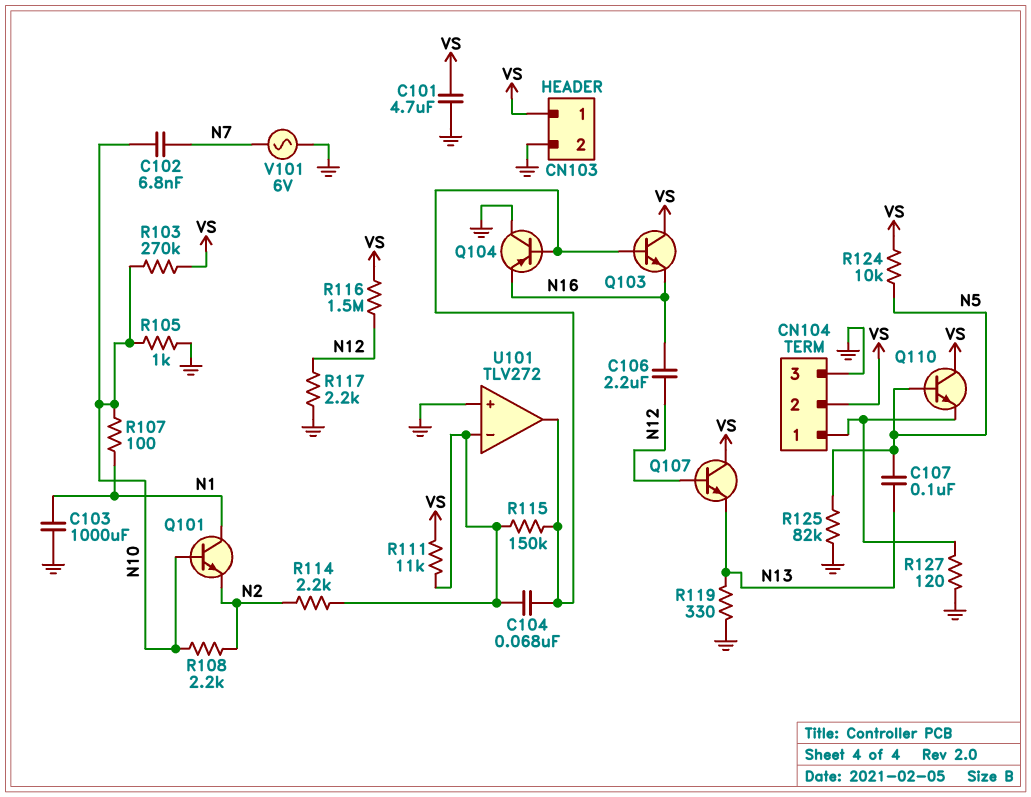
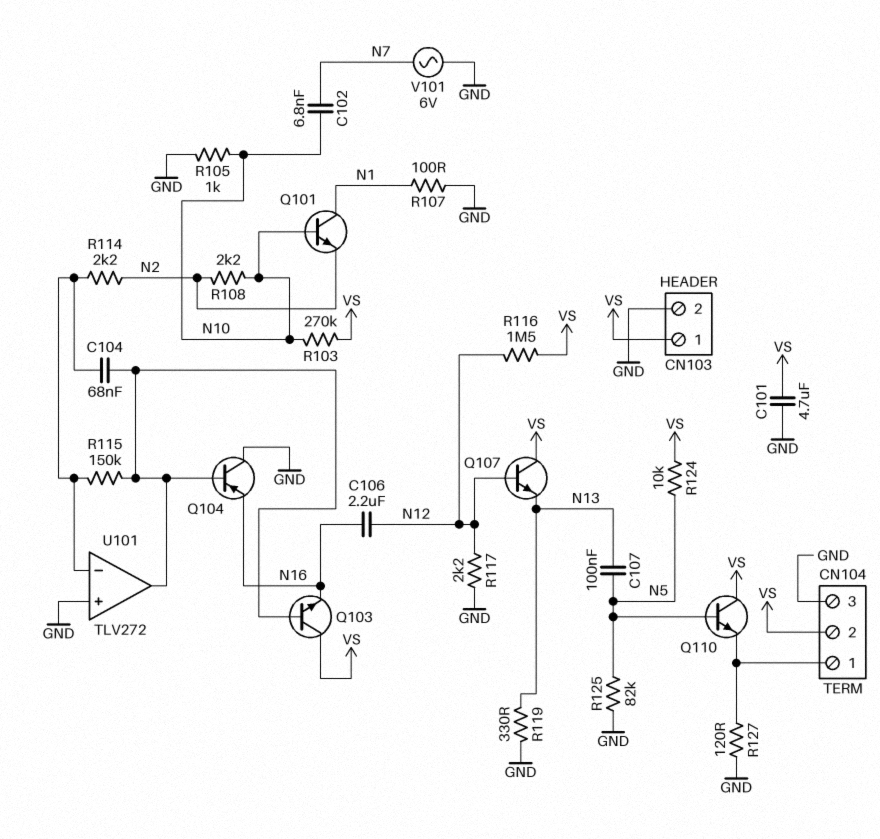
C103: 1000uF (GND, N1) -> none
R107: 100 (N1, N10) -> 100 (GND, N1)
R111: 11k (U101/in-, VS) -> none

